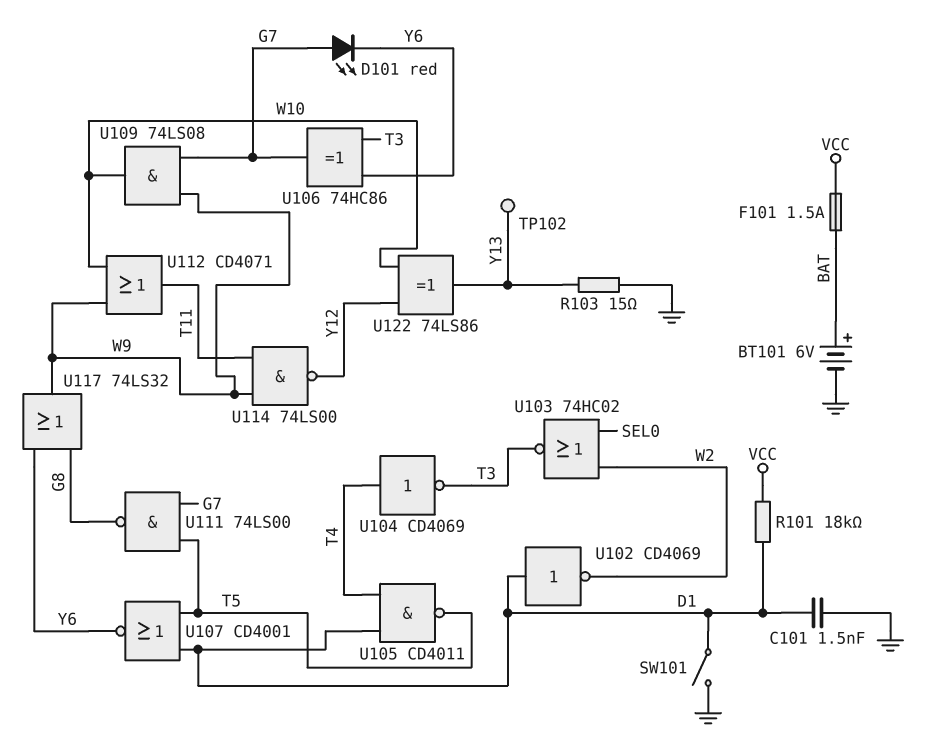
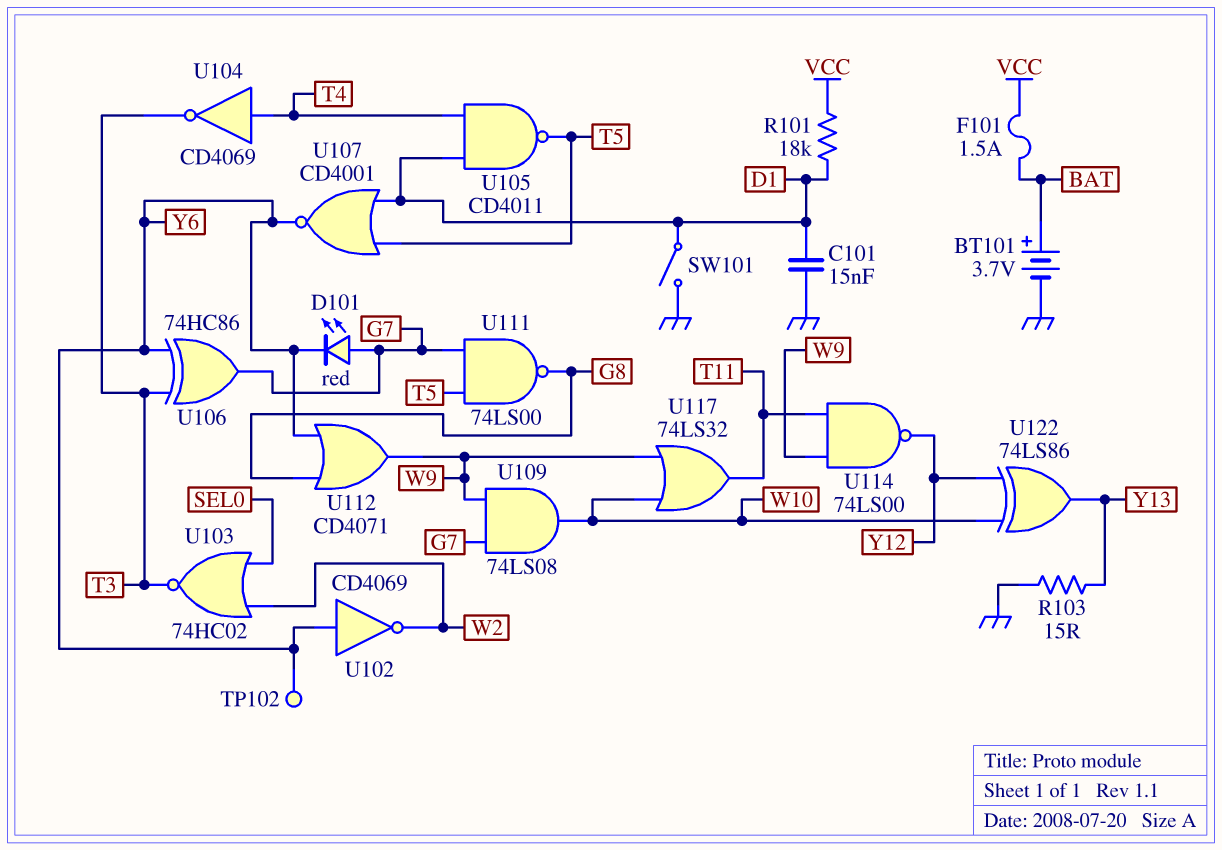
BT101: 6V (plus BAT, minus GND) -> 3.7V (plus BAT, minus GND)
C101: 1.5nF (D1, GND) -> 15nF (D1, GND)
TP102: test point (Y13) -> test point (Y6)
U102: NOT CD4069 (in D1, out W2) -> NOT CD4069 (in Y6, out W2)
U112: OR CD4071 (in W9, in W10, out T11) -> OR CD4071 (in G8, in Y6, out W9)
U117: OR 74LS32 (in G8, in Y6, out W9) -> OR 74LS32 (in W9, in W10, out T11)

